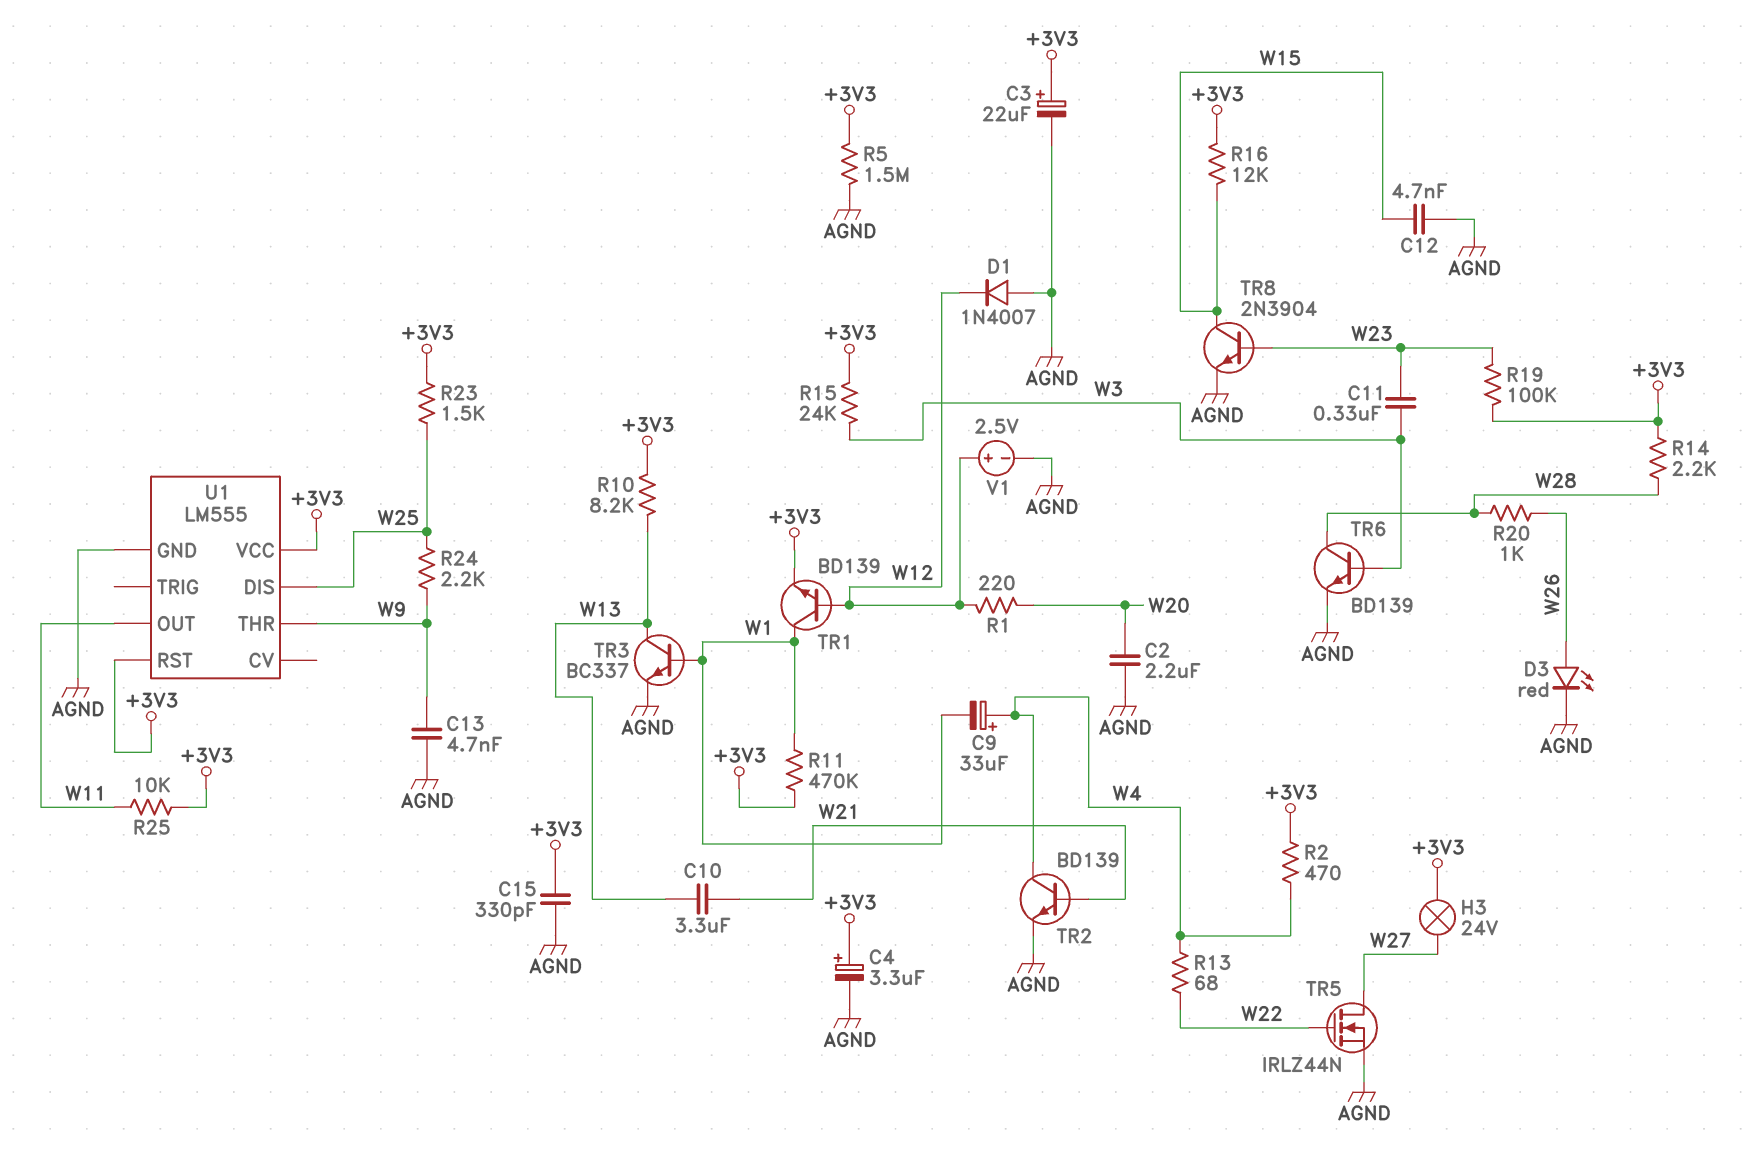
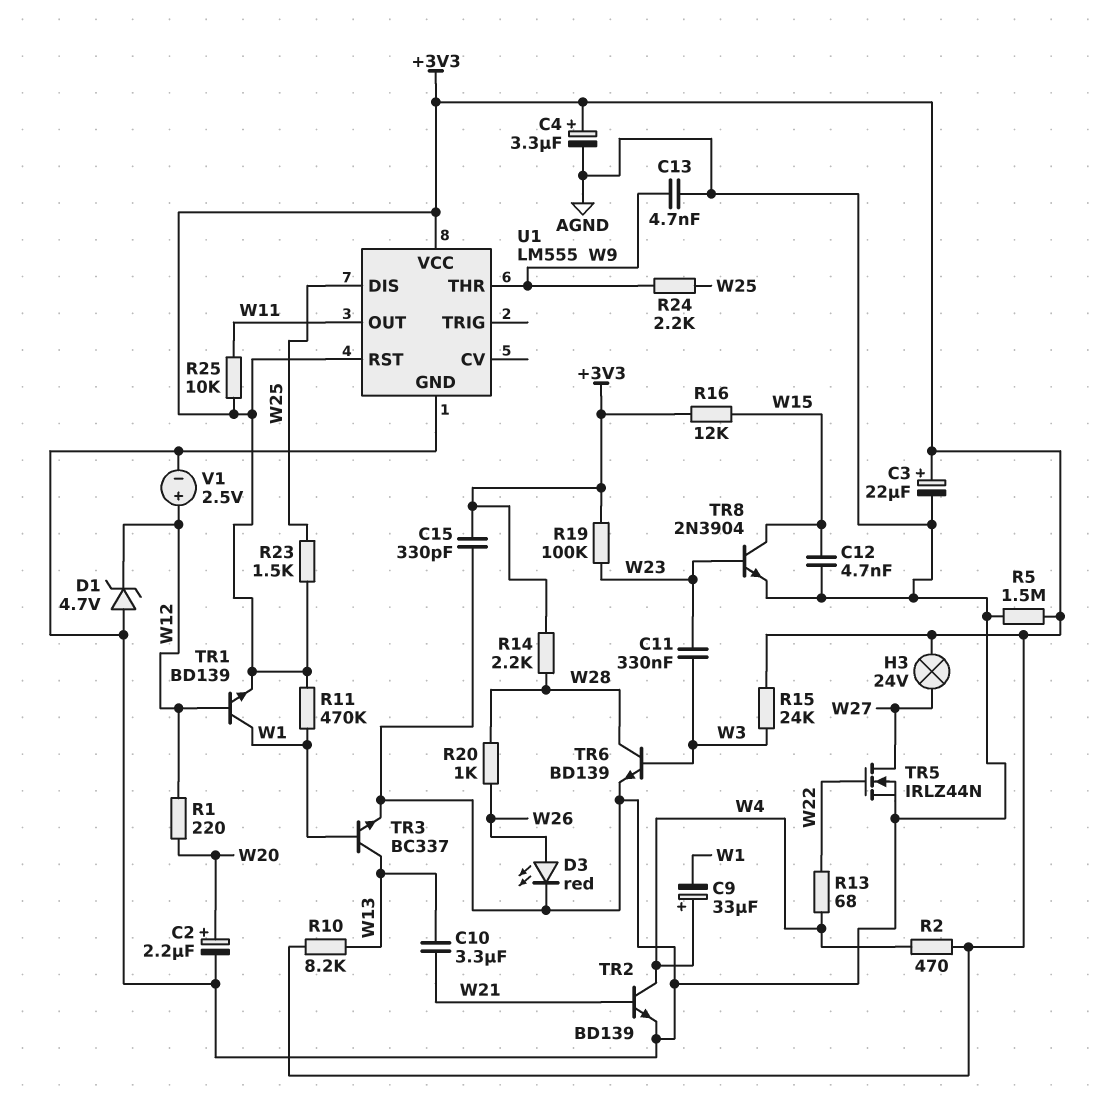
C2: 2.2uF (AGND, W20) -> 2.2uF (plus W20, minus AGND)
D1: diode 1N4007 (A AGND, K W12) -> zener 4.7V (A AGND, K W12)

